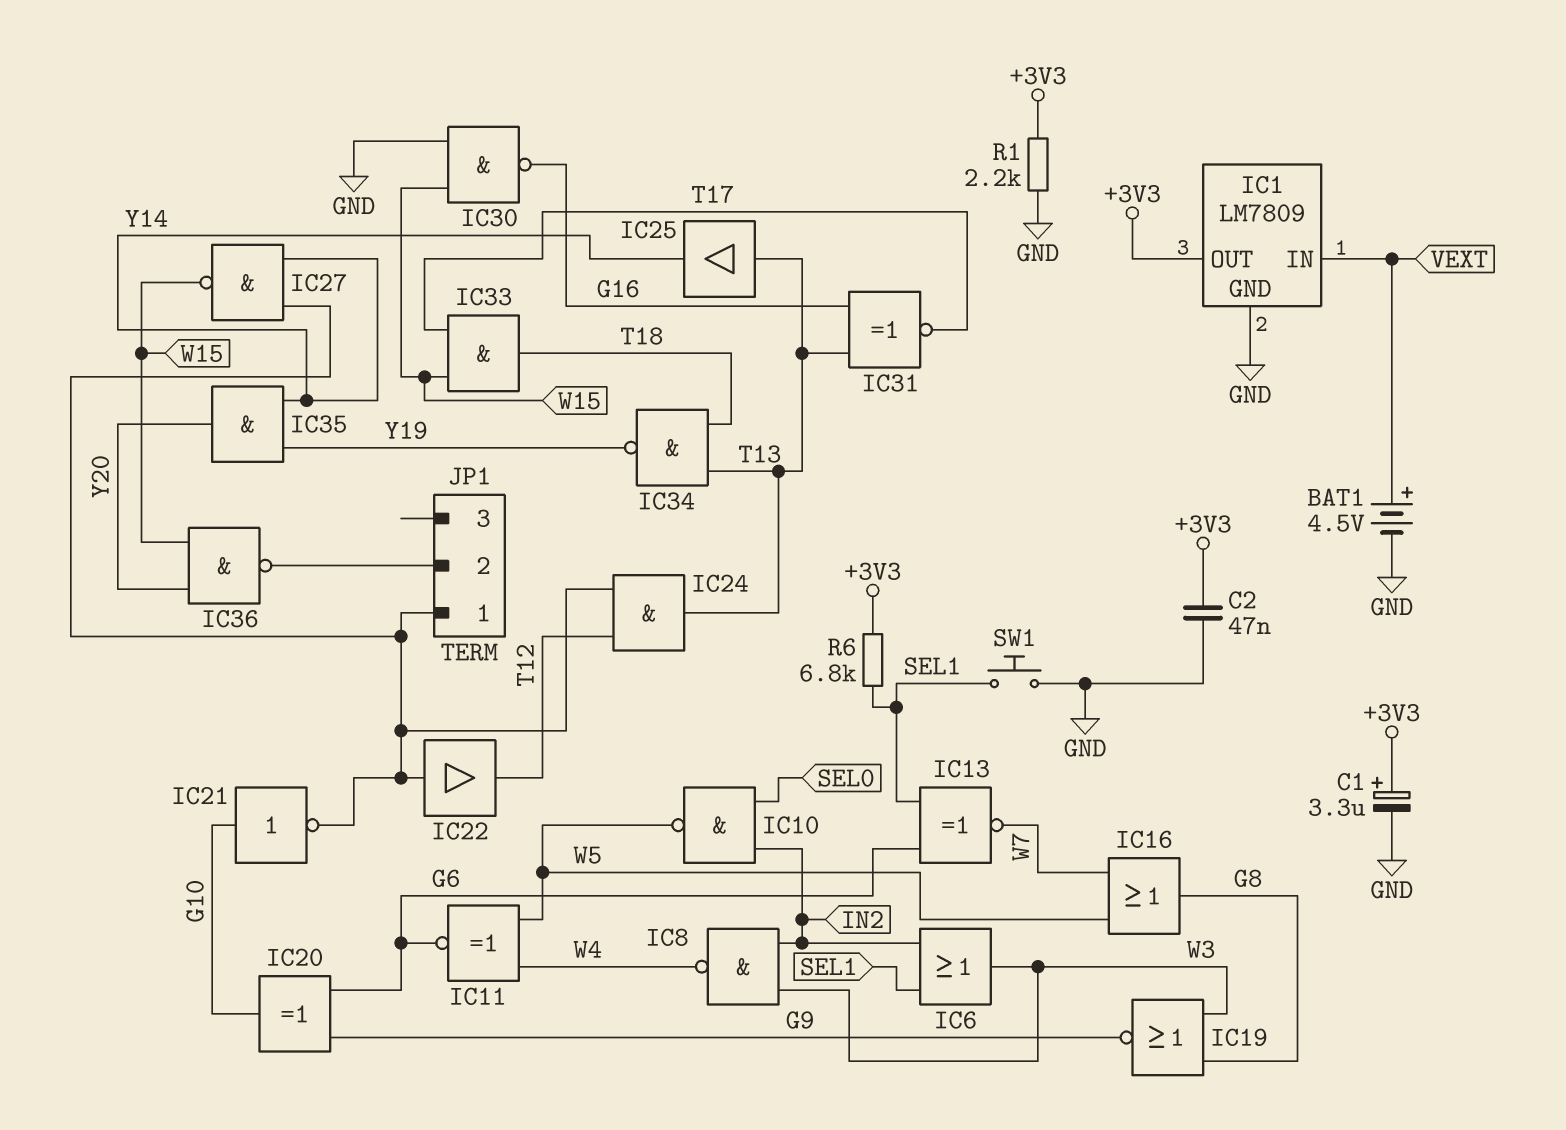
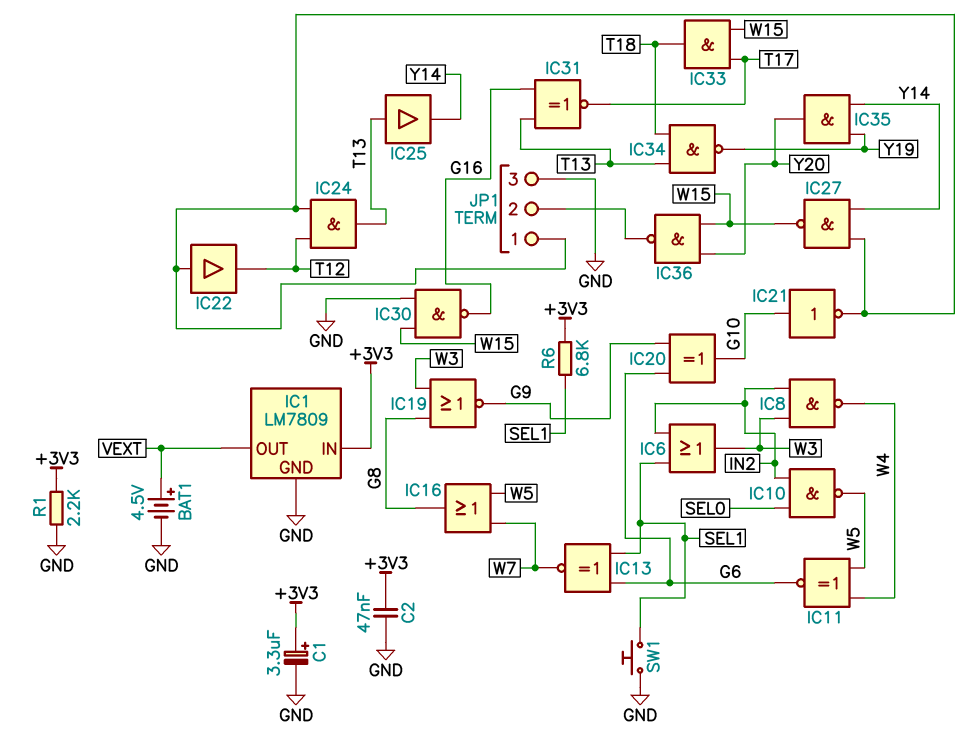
IC1 pin IN: VEXT -> +3V3
IC1 pin OUT: +3V3 -> VEXT
JP1 pin 3: none -> GND

